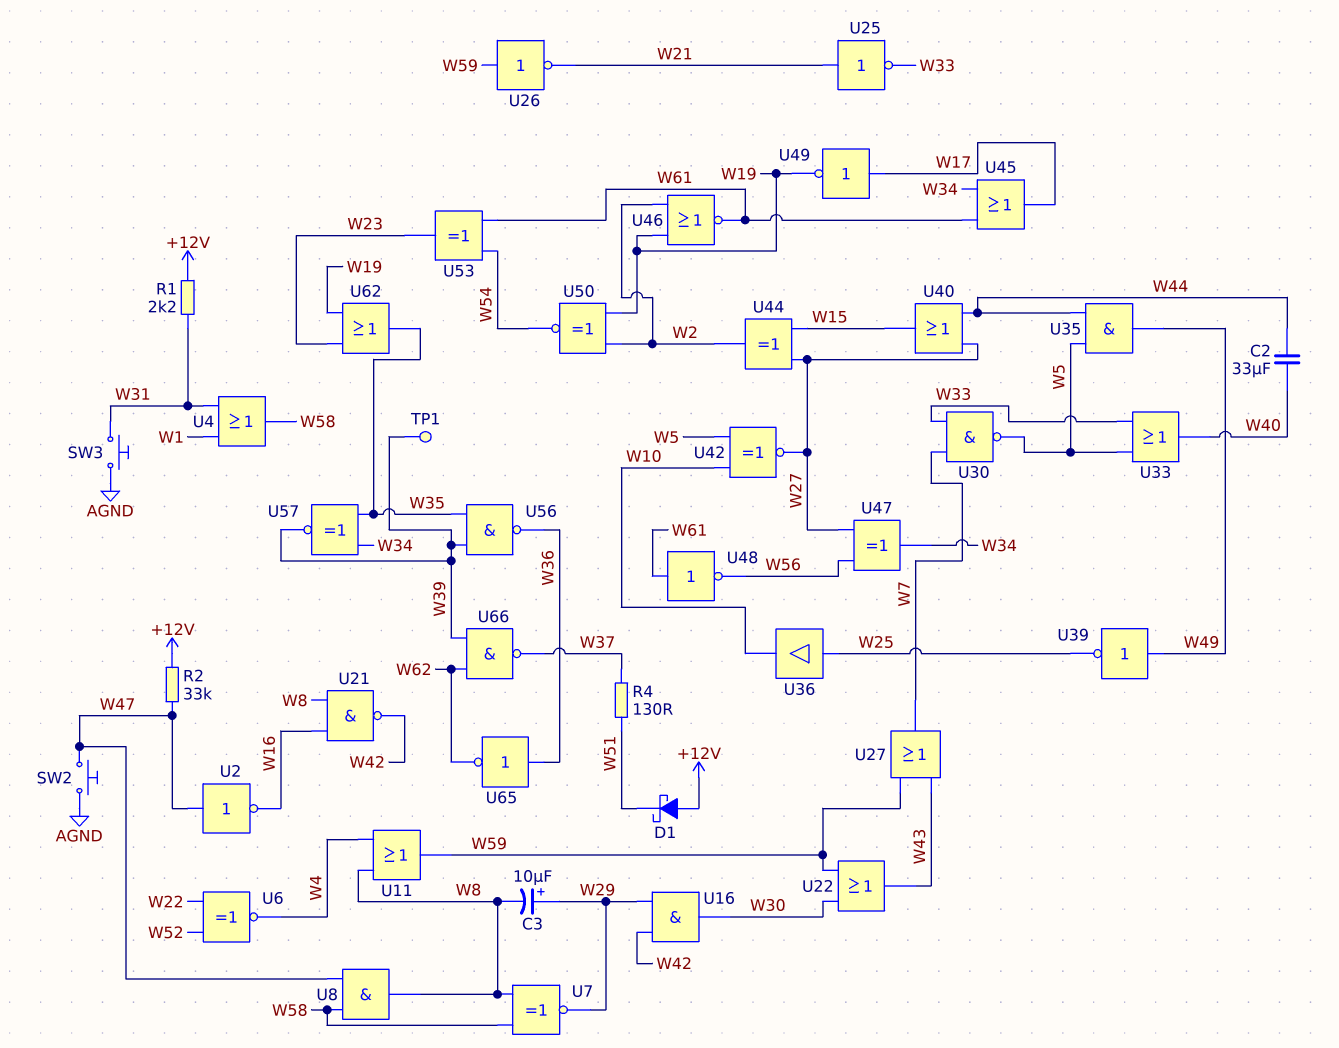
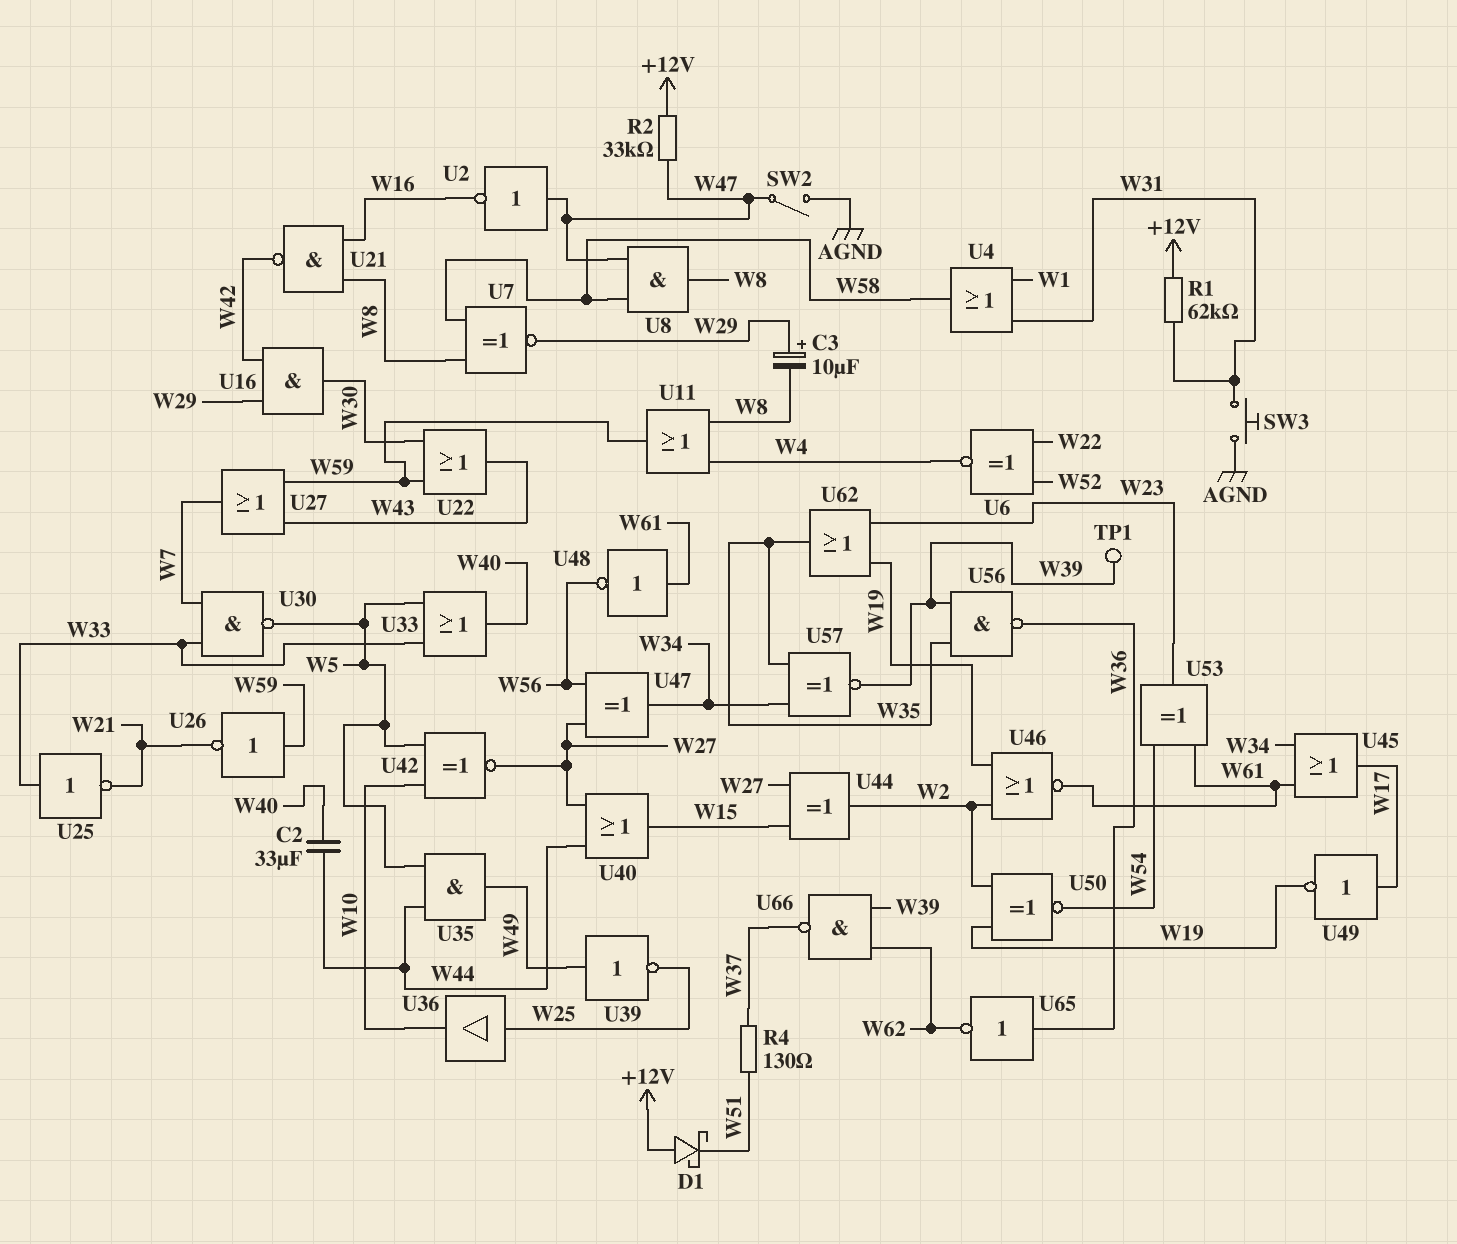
R1: 2.2k (+12V, W31) -> 62k (+12V, W31)
SW2: button (AGND, W47) -> switch (AGND, W47)
U25: NOT (in W21, out W33) -> NOT (in W33, out W21)

